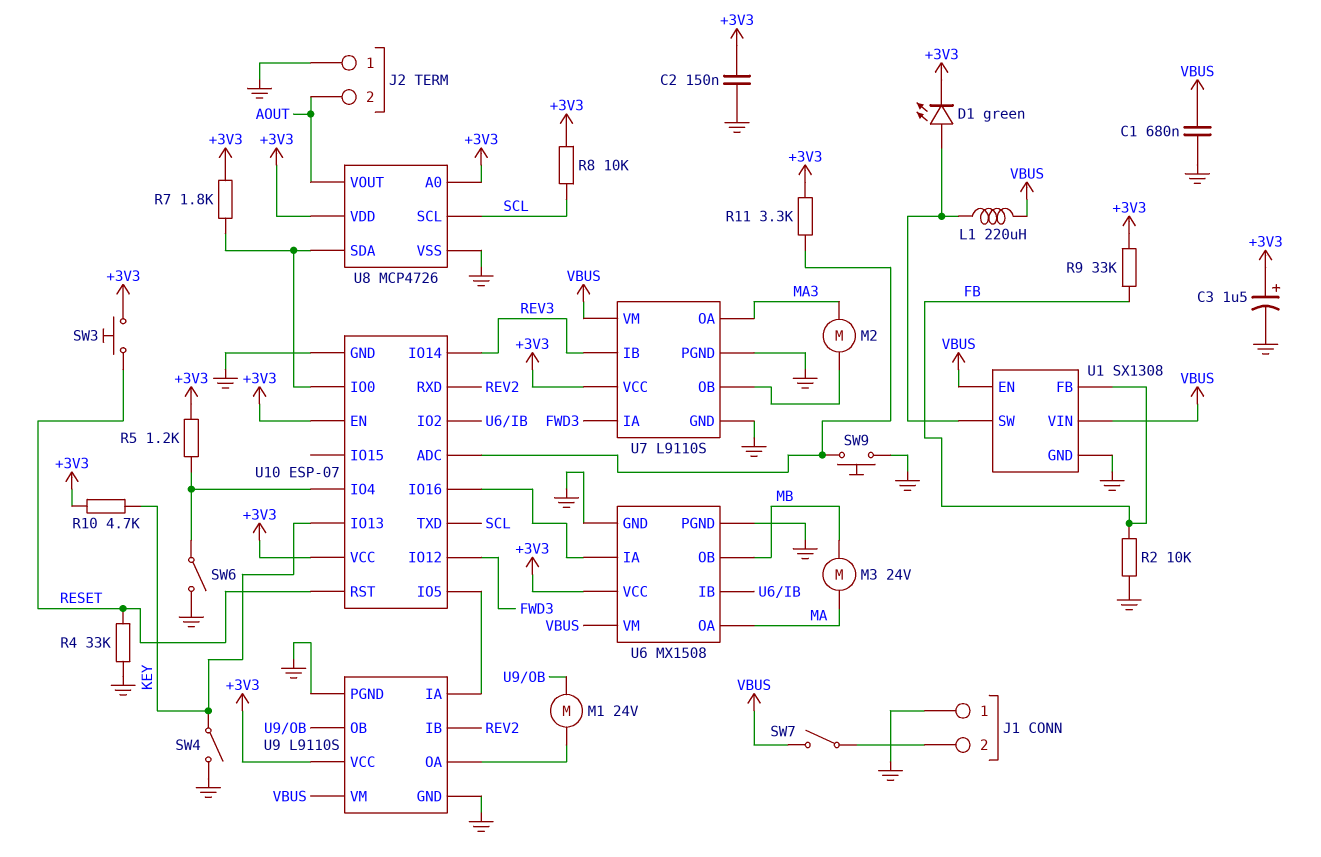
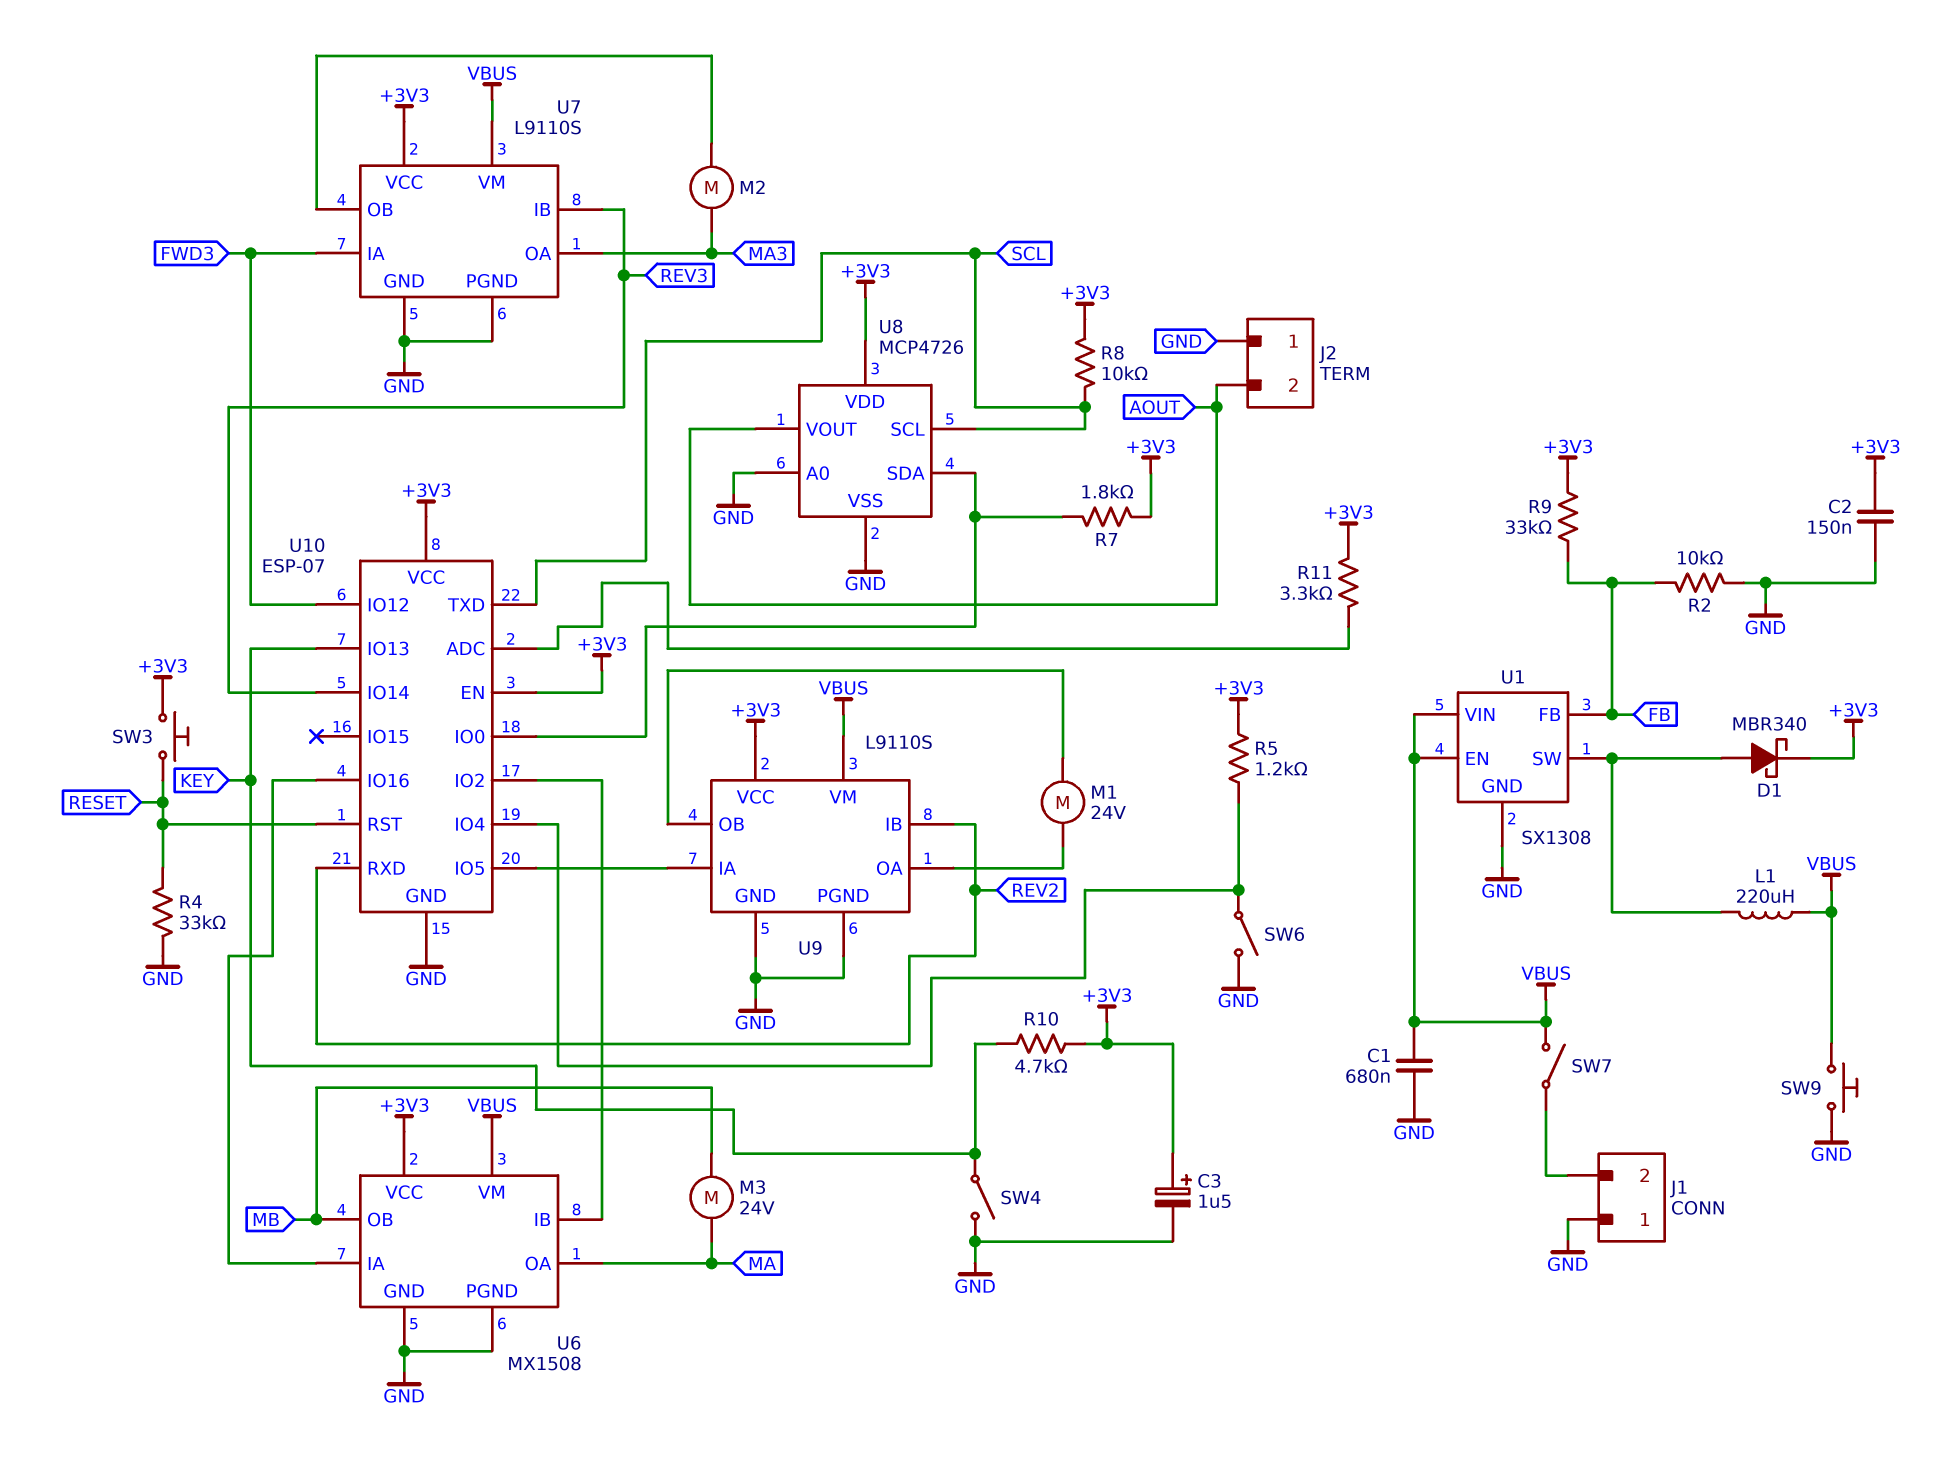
D1: LED green (A U1/SW, K +3V3) -> schottky MBR340 (A U1/SW, K +3V3)
SW9: button (GND, U10/ADC) -> button (GND, VBUS)
U8 pin A0: +3V3 -> GND

